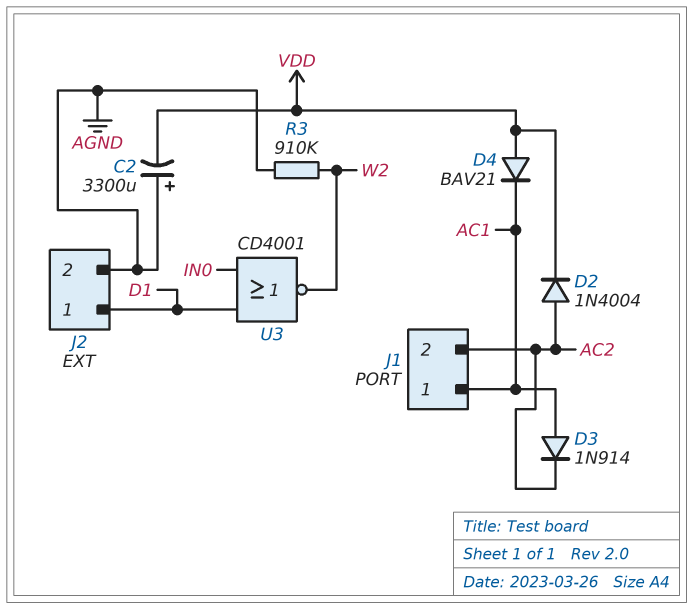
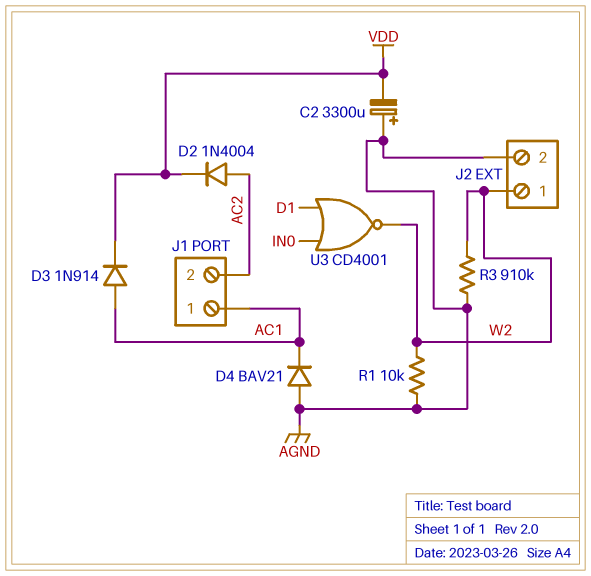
D3: diode 1N914 (A AC1, K AC2) -> diode 1N914 (A AC1, K VDD)
D4: diode BAV21 (A VDD, K AC1) -> diode BAV21 (A AGND, K AC1)
J2 pin 1: D1 -> W2
R1: none -> 10k (AGND, W2)

